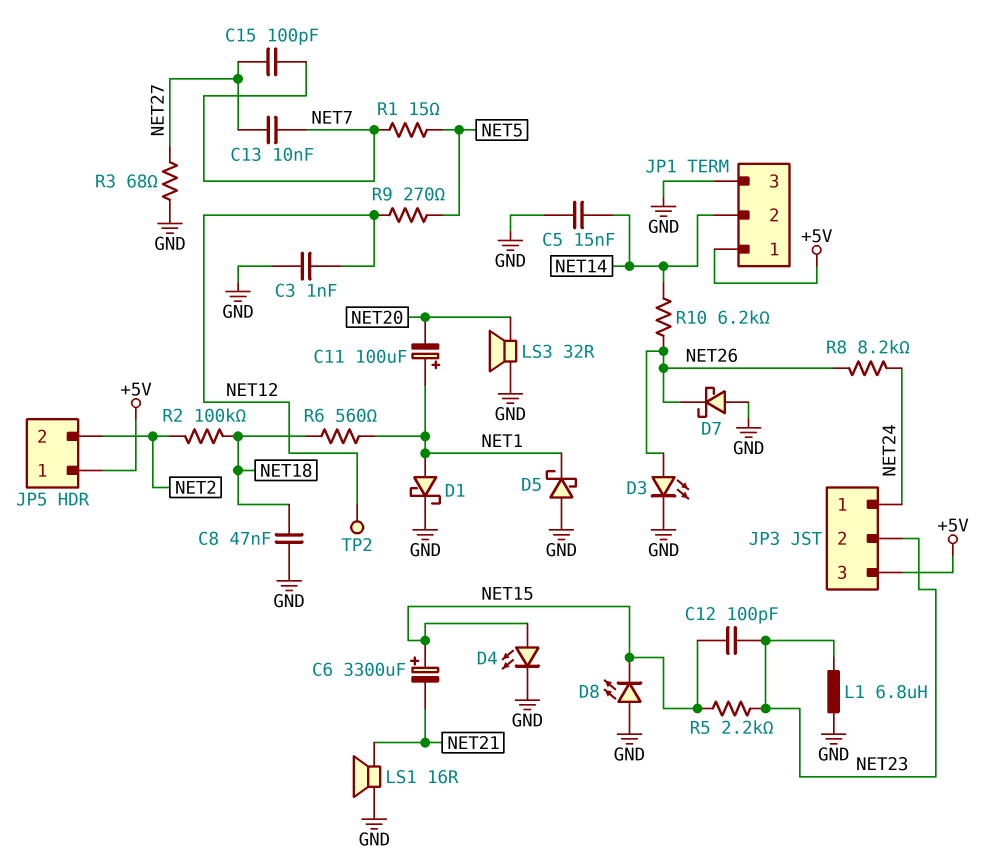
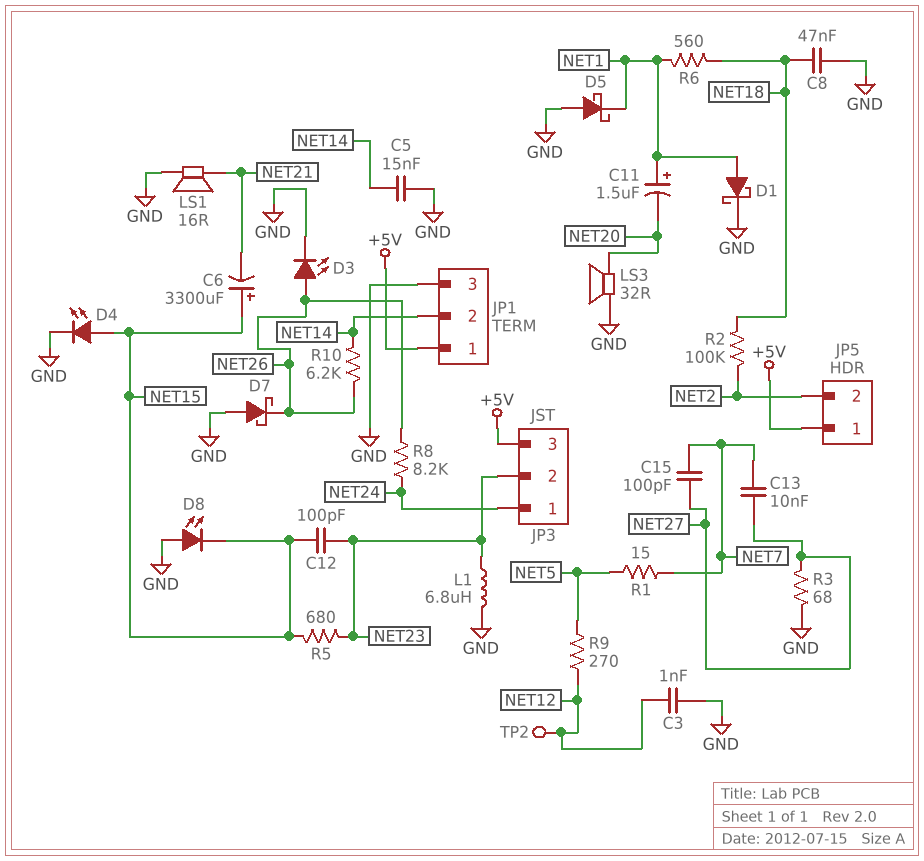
C11: 100uF (plus NET1, minus NET20) -> 1.5uF (plus NET1, minus NET20)
R5: 2.2k (NET15, NET23) -> 680 (NET15, NET23)

